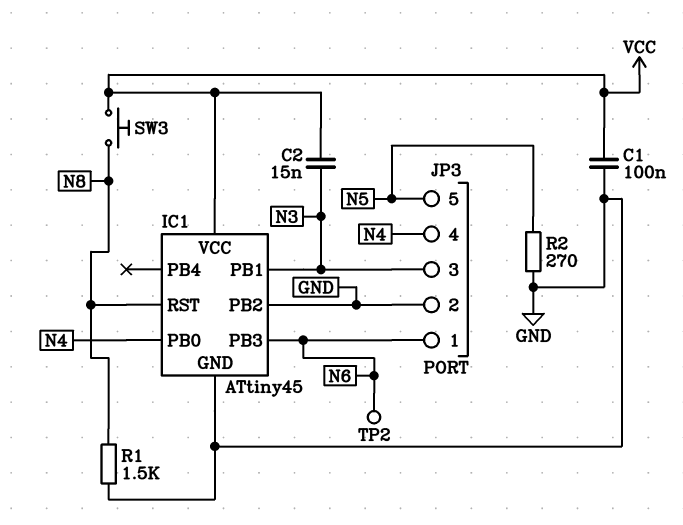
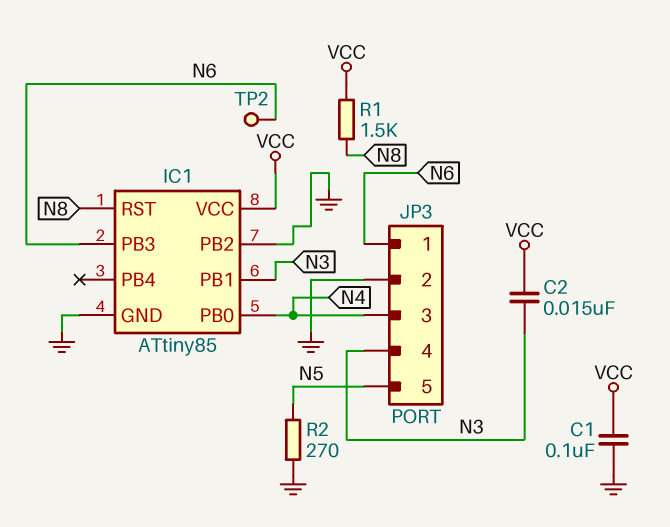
IC1: ATtiny45 -> ATtiny85
JP3 pin 3: N3 -> N4
JP3 pin 4: N4 -> N3
R1: 1.5k (GND, N8) -> 1.5k (N8, VCC)
SW3: button (N8, VCC) -> none

